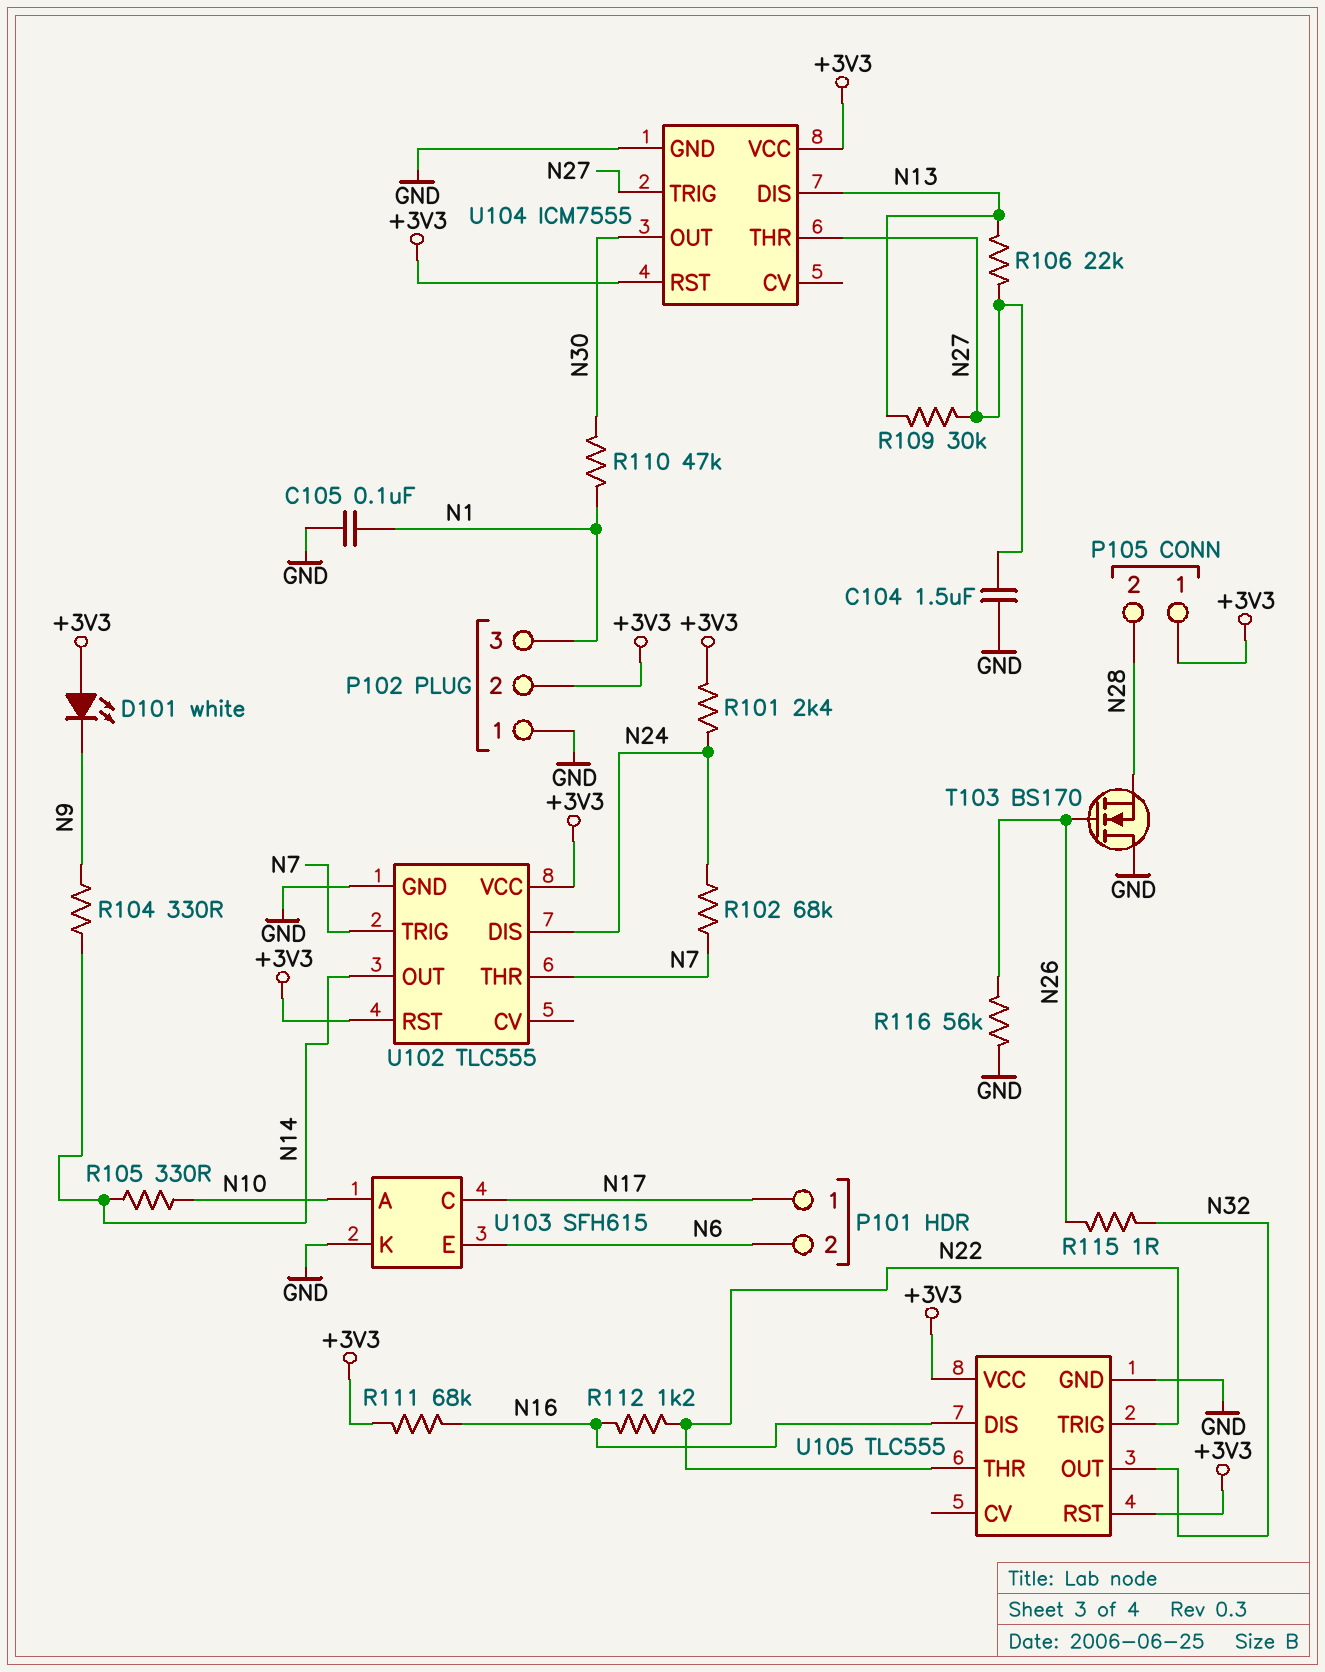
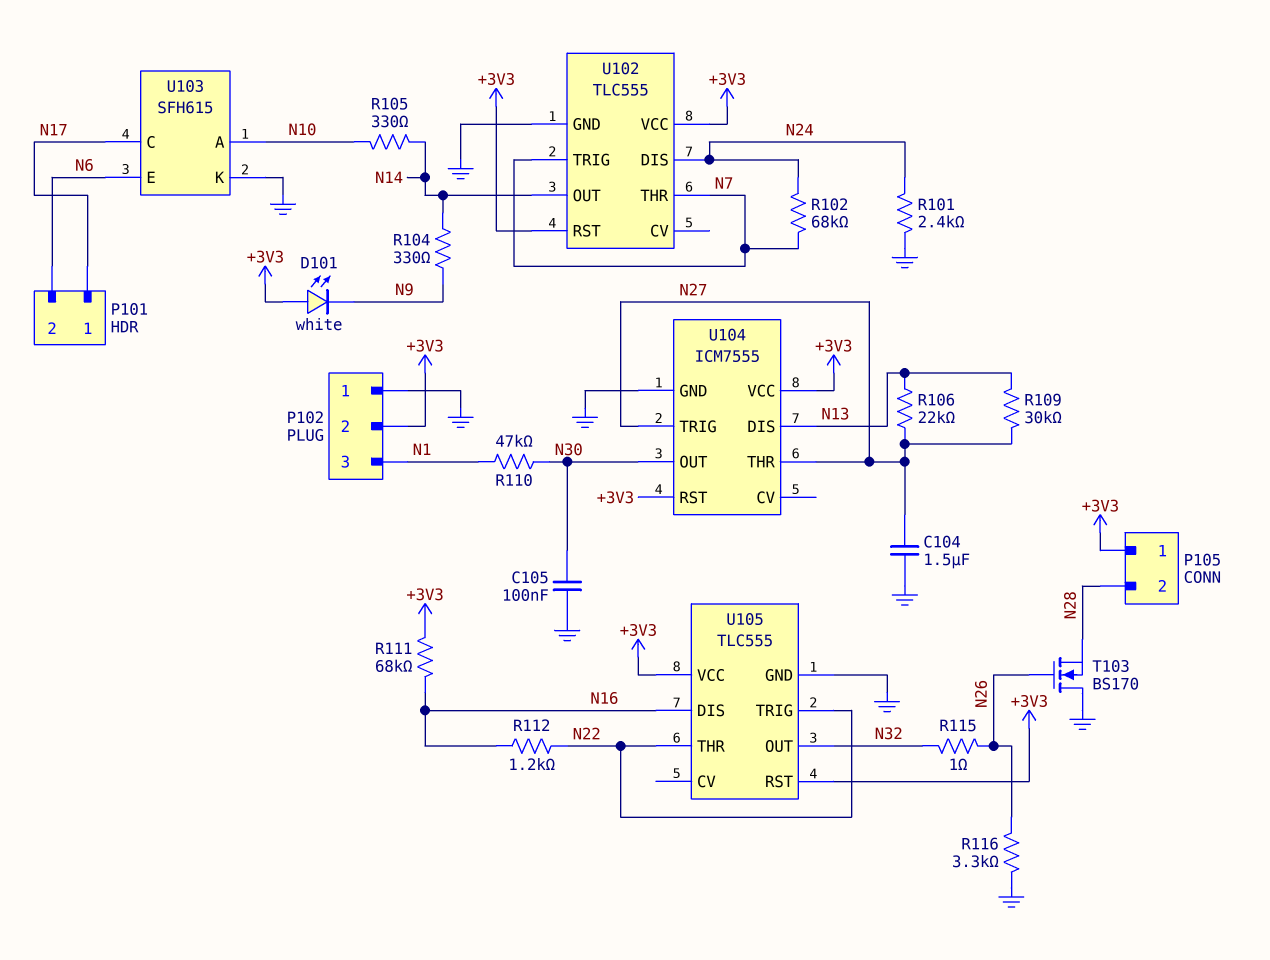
C105: 100nF (GND, N1) -> 100nF (GND, N30)
R101: 2.4k (+3V3, N24) -> 2.4k (GND, N24)
R116: 56k (GND, N26) -> 3.3k (GND, N26)

